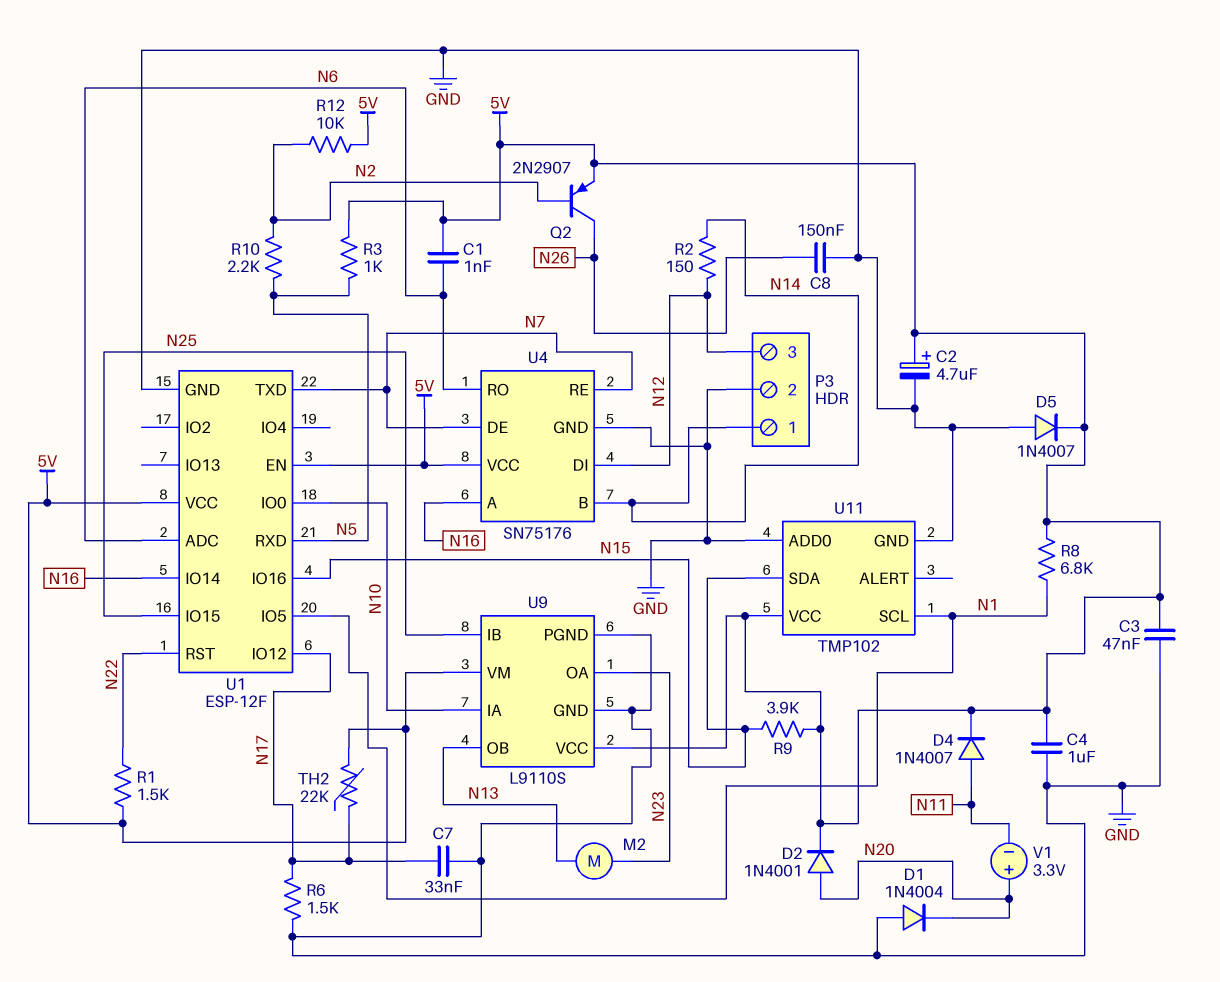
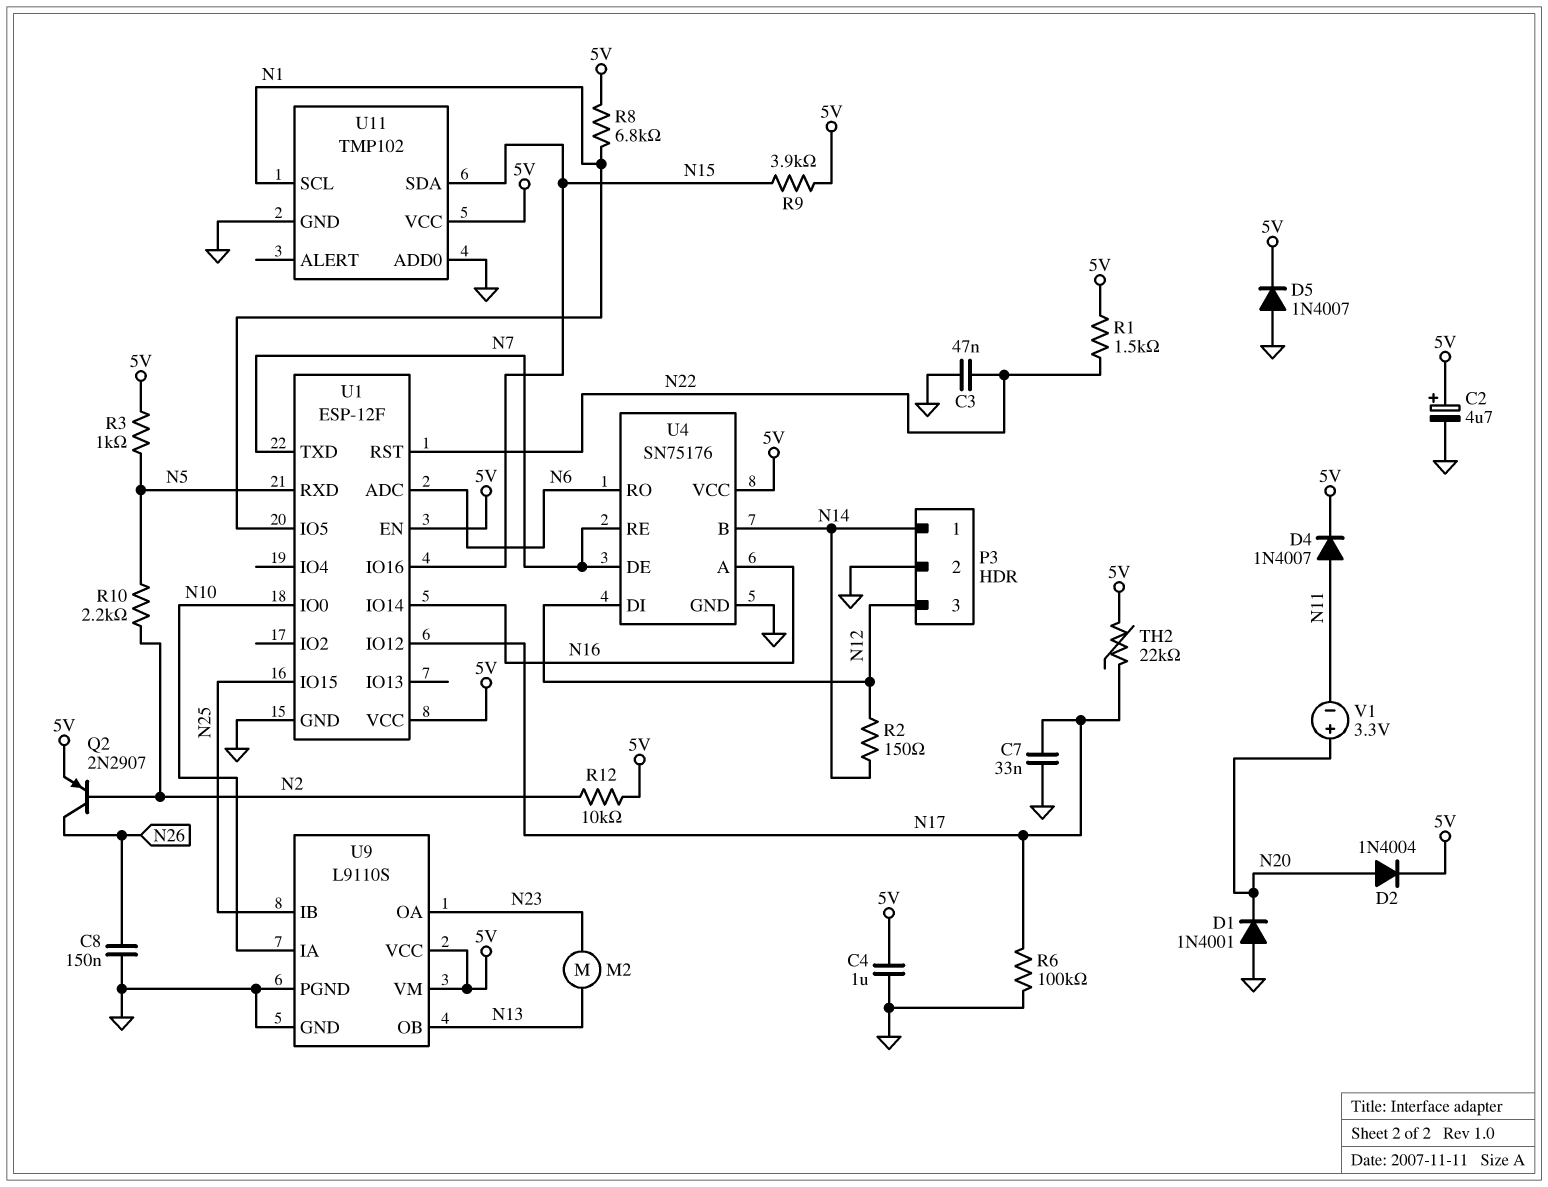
C1: 1nF (5V, N6) -> none
C3: 47nF (5V, GND) -> 47nF (GND, N22)
D1: diode 1N4004 (A GND, K N20) -> diode 1N4001 (A GND, K N20)
D2: diode 1N4001 (A N20, K 5V) -> diode 1N4004 (A N20, K 5V)
R6: 1.5k (GND, N17) -> 100k (GND, N17)

